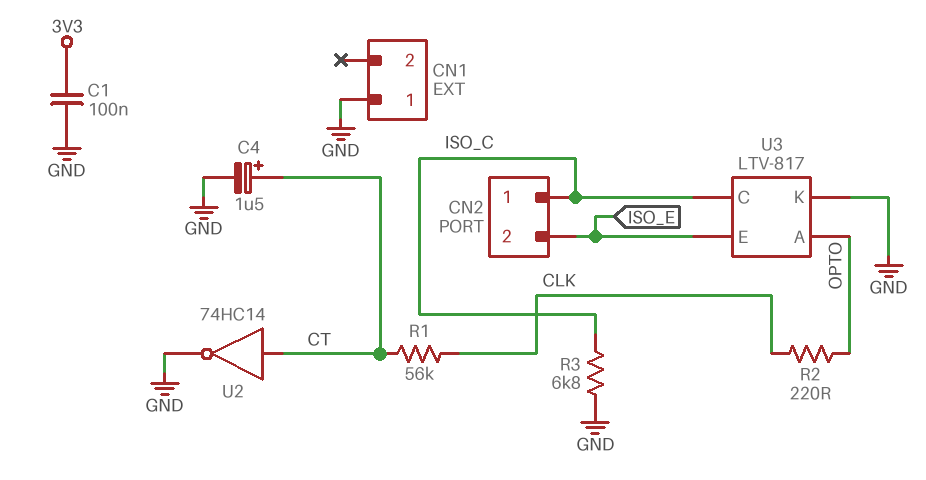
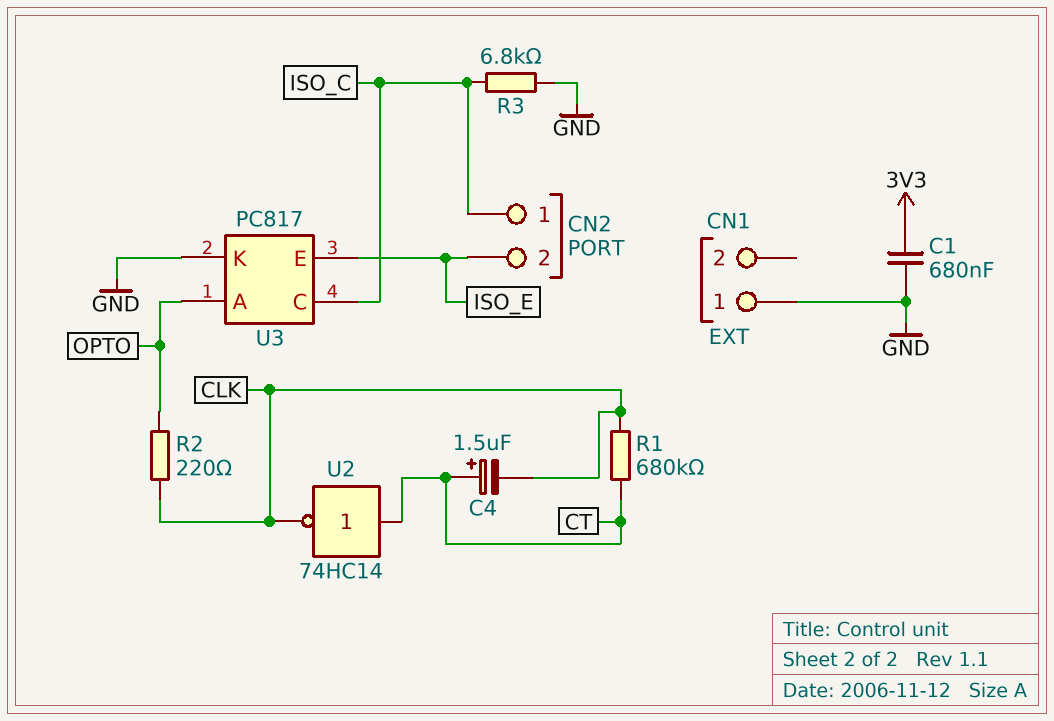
C1: 100nF (3V3, GND) -> 680nF (3V3, GND)
C4: 1.5uF (plus CT, minus GND) -> 1.5uF (plus CT, minus CLK)
R1: 56k (CLK, CT) -> 680k (CLK, CT)
U2: NOT 74HC14 (in CT, out GND) -> NOT 74HC14 (in CT, out CLK)
U3: LTV-817 -> PC817

